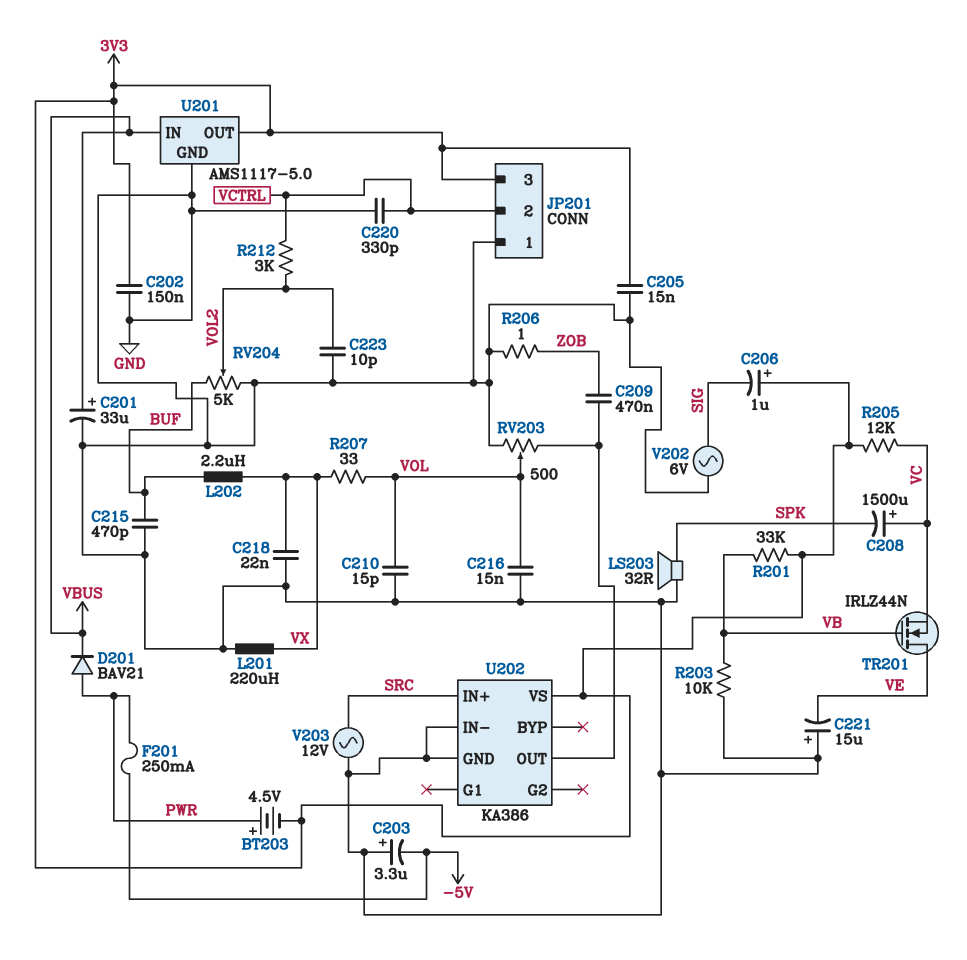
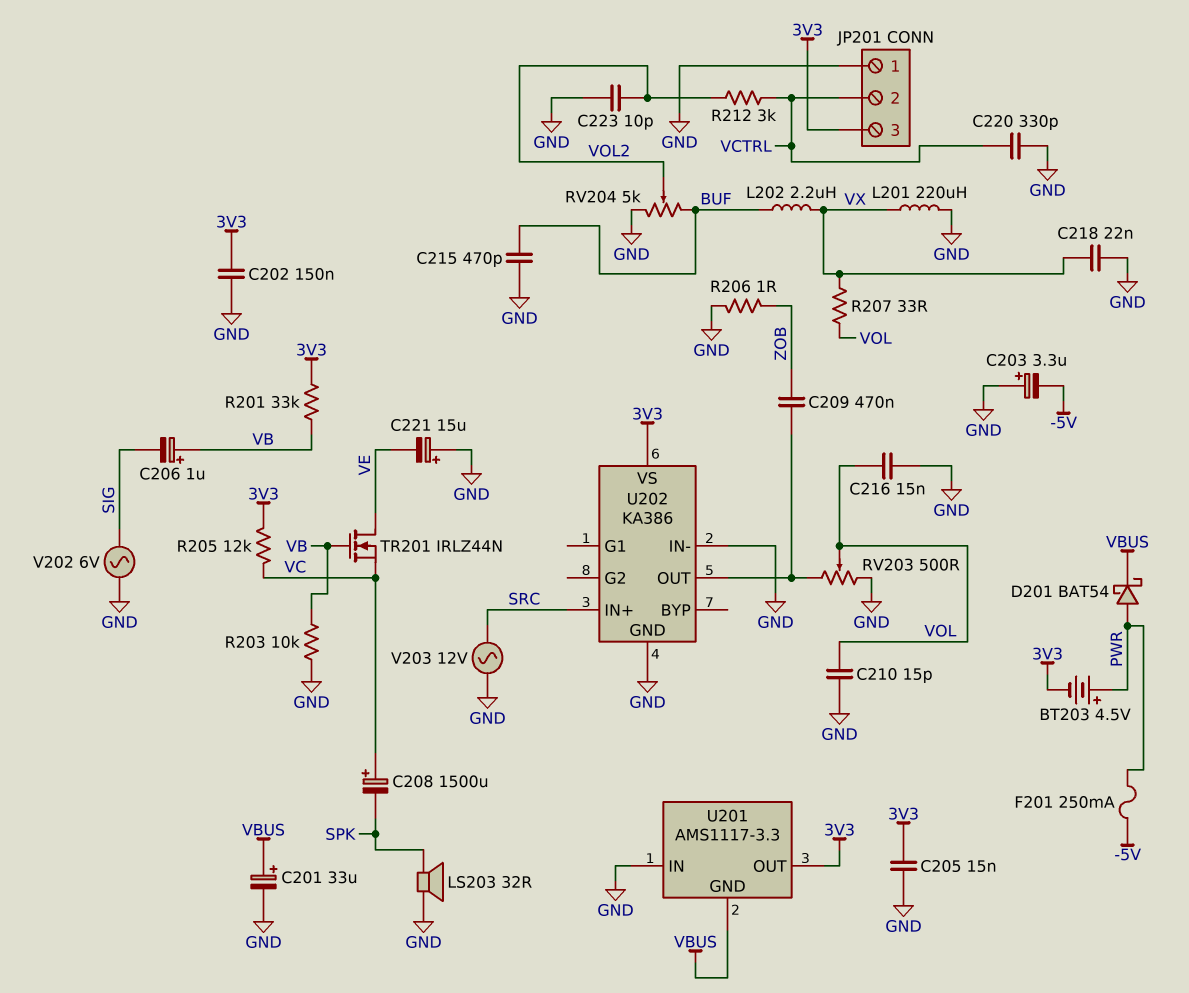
C206: 1uF (plus 3V3, minus SIG) -> 1uF (plus VB, minus SIG)
D201: diode BAV21 (A PWR, K VBUS) -> schottky BAT54 (A PWR, K VBUS)
U201: AMS1117-5.0 -> AMS1117-3.3
U201 pin GND: GND -> VBUS
U201 pin IN: VBUS -> GND

